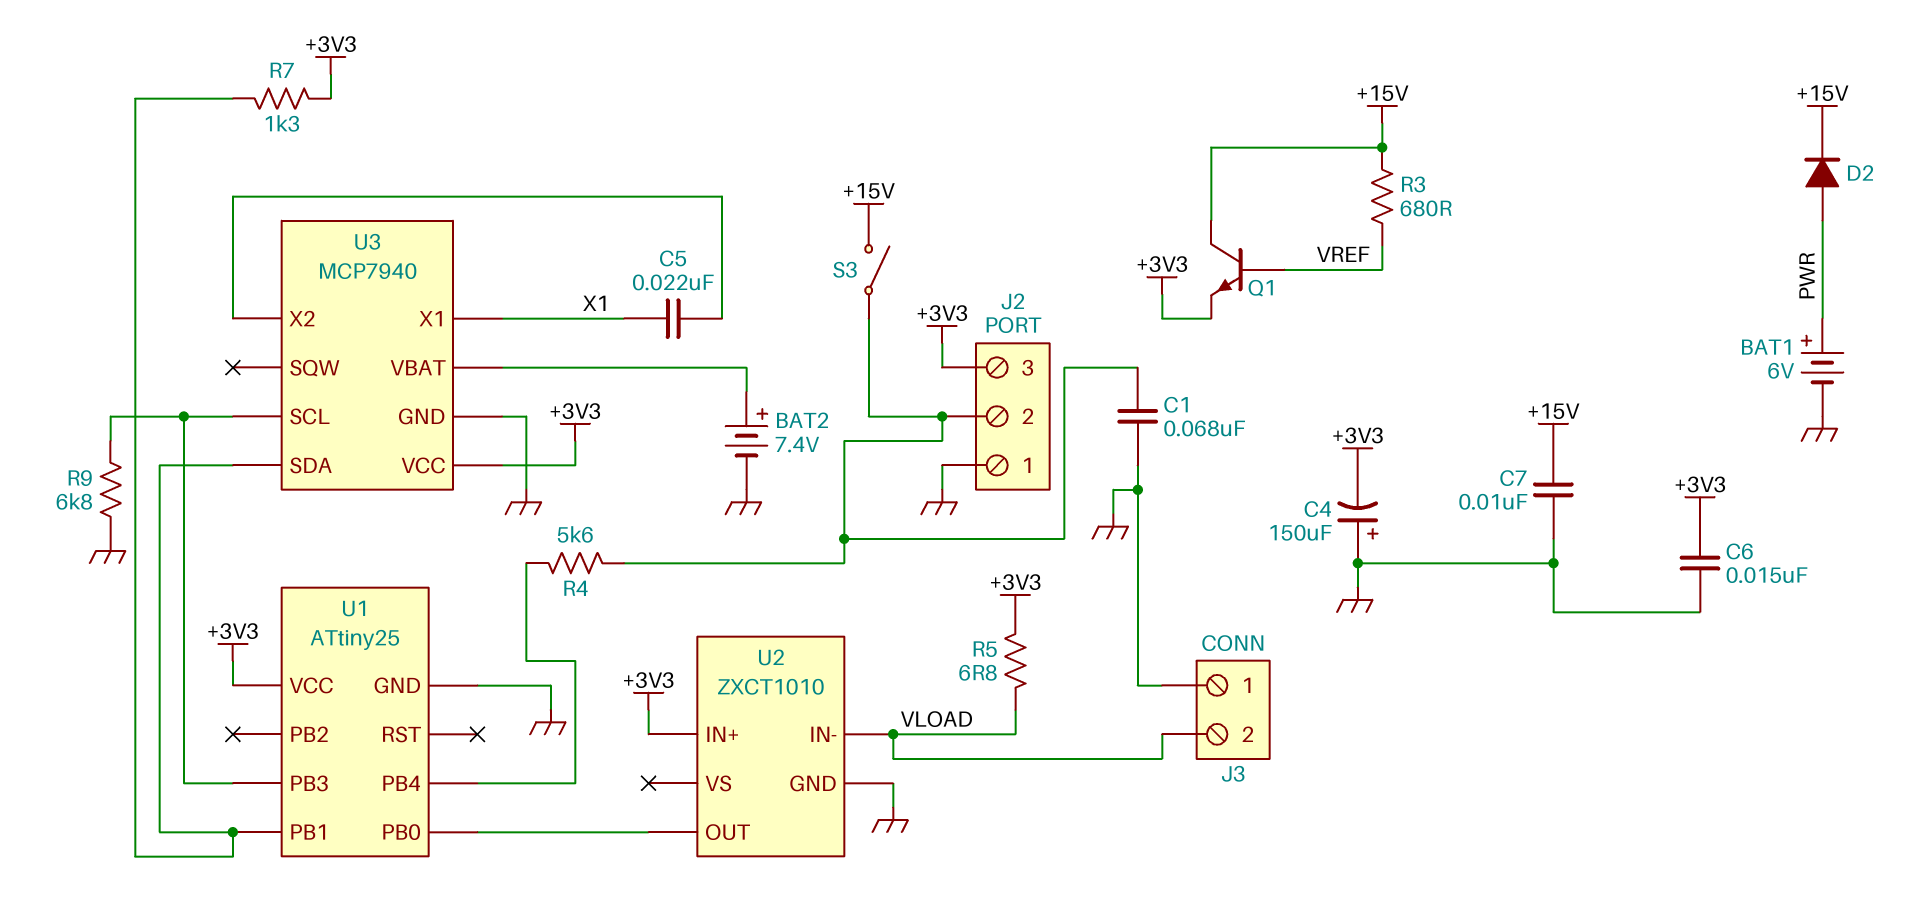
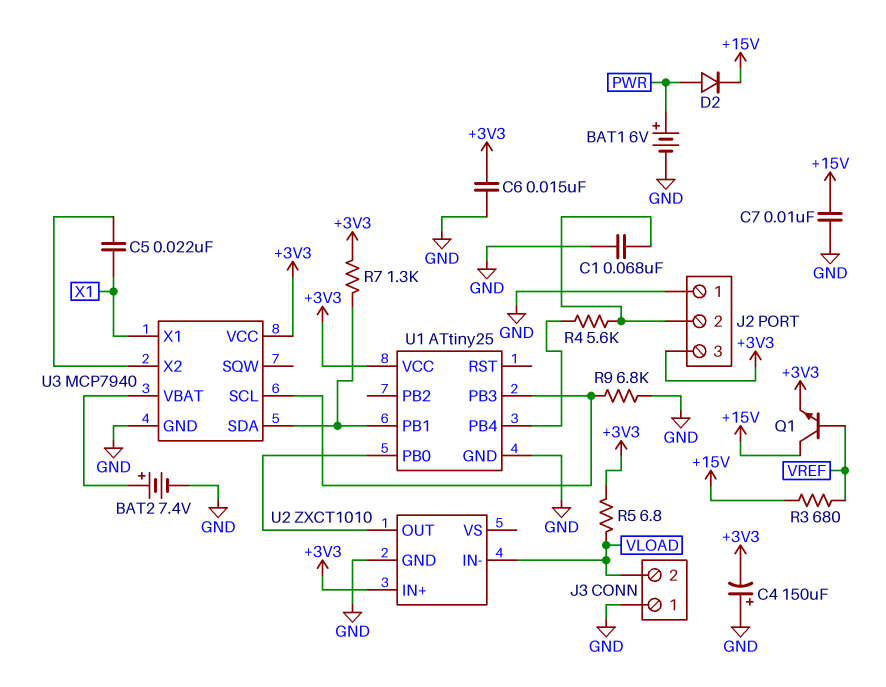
S3: switch (+15V, J2/2) -> none

